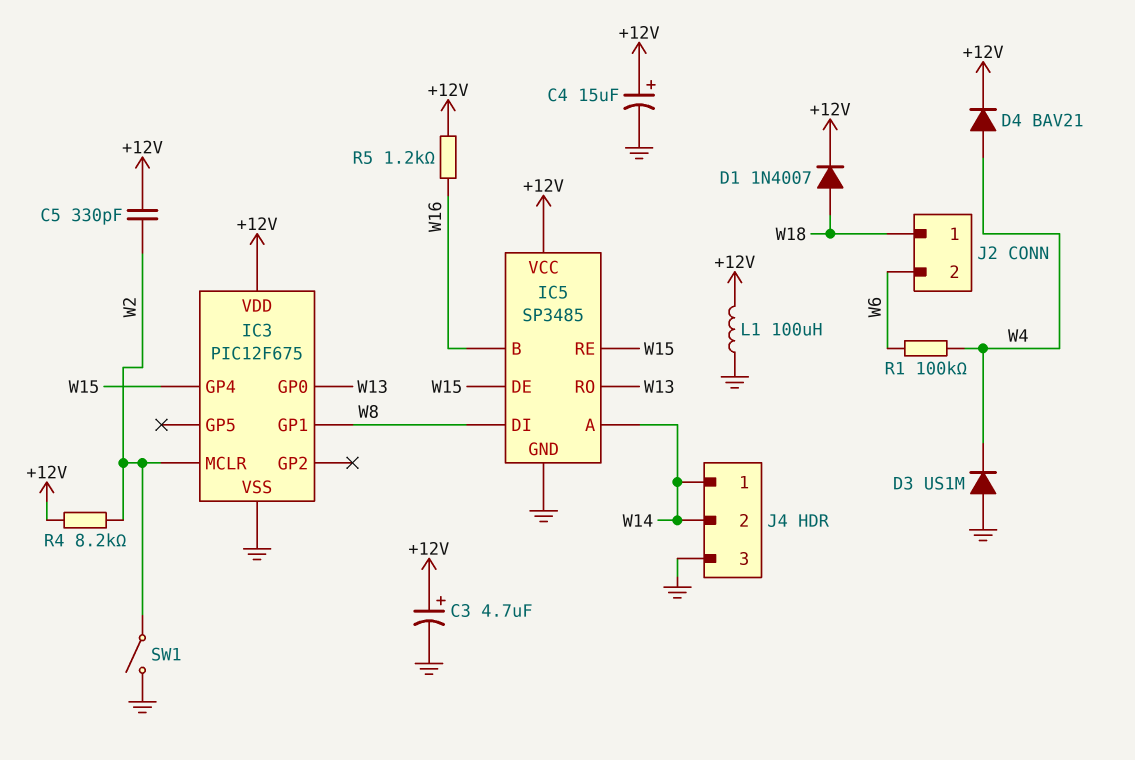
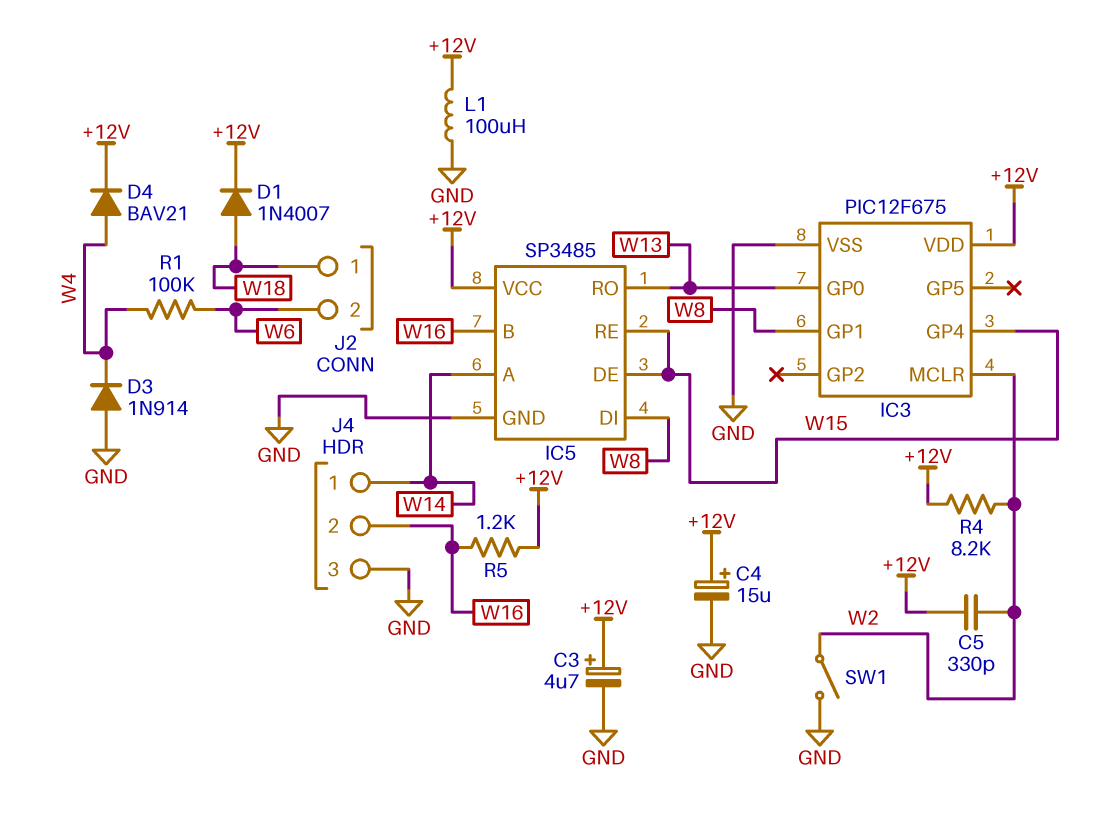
D3: diode US1M (A GND, K W4) -> diode 1N914 (A GND, K W4)
J4 pin 2: W14 -> W16

